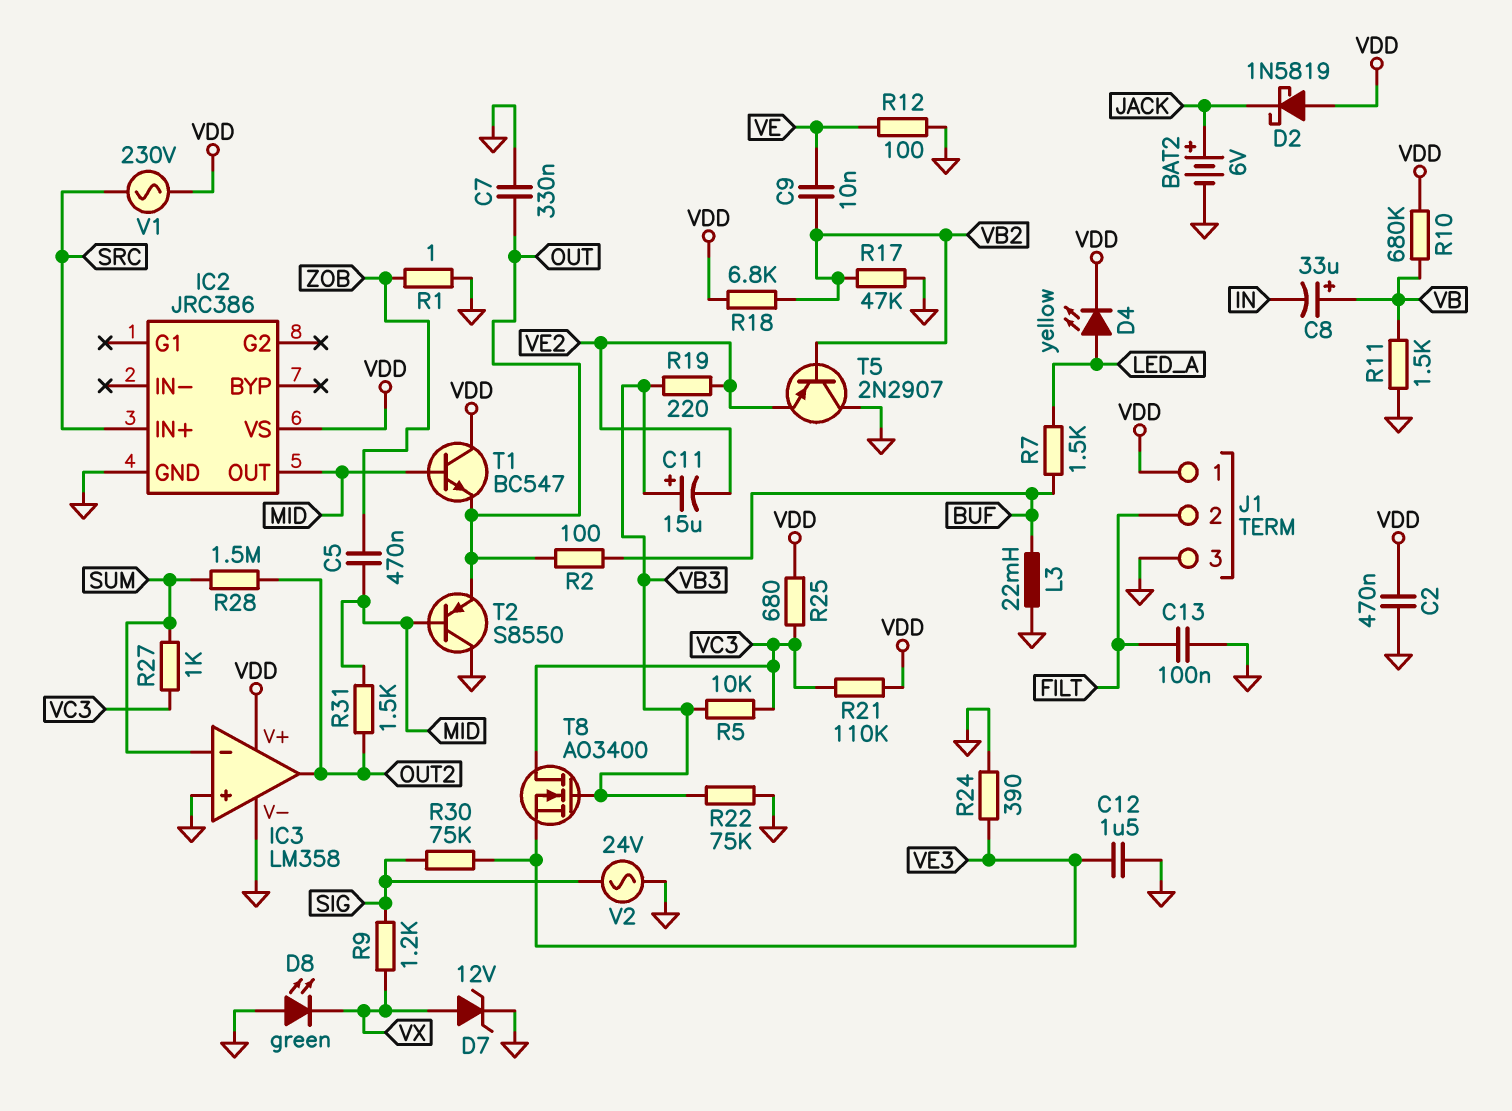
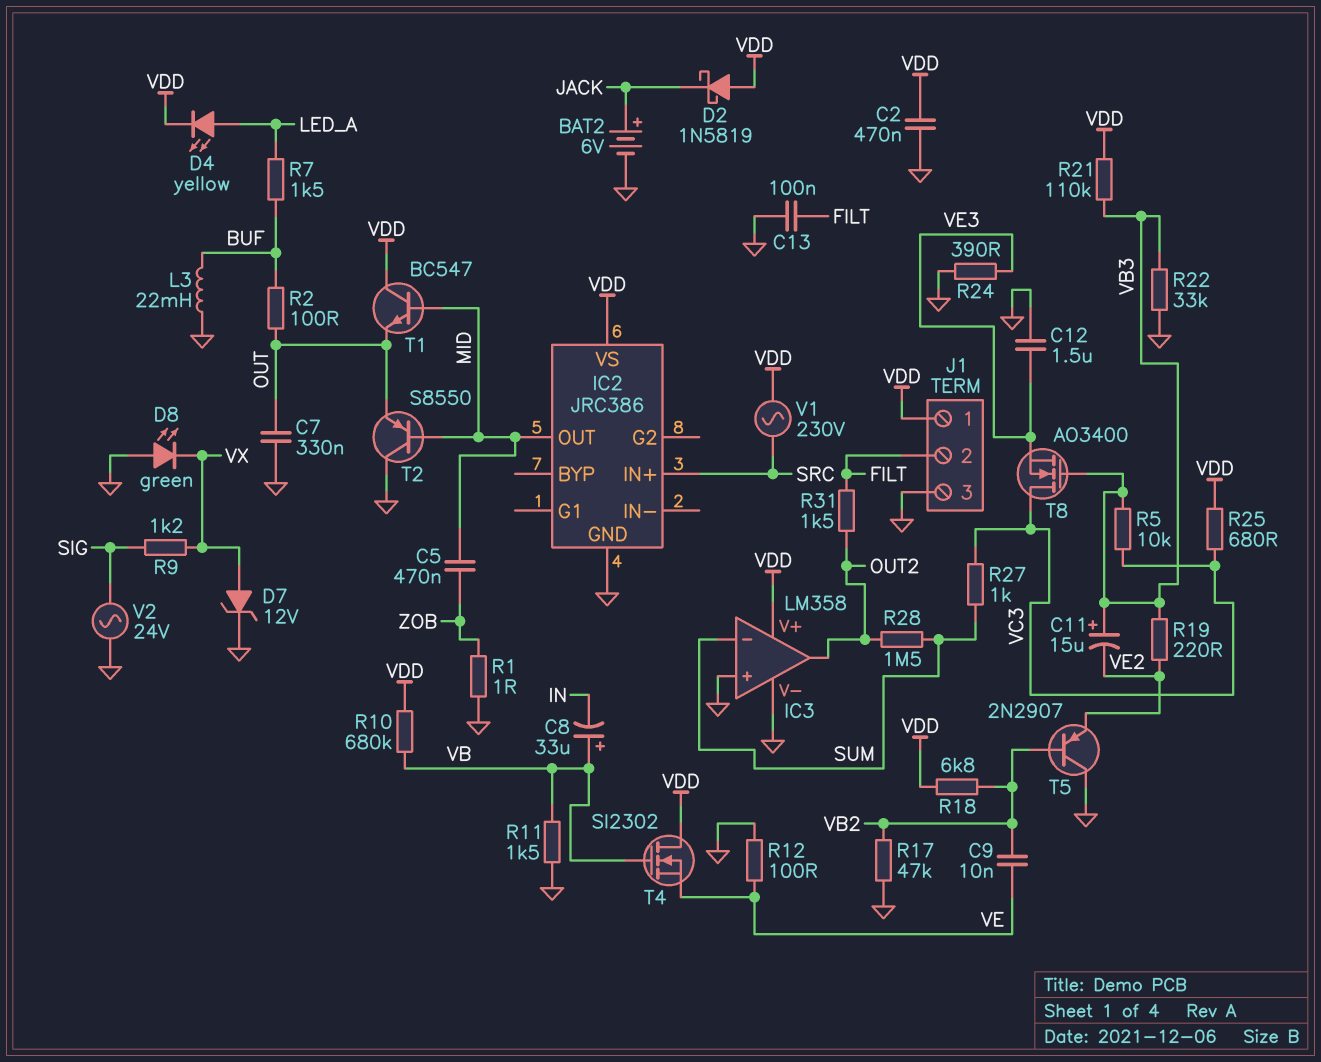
R21: 110k (VC3, VDD) -> 110k (VB3, VDD)
R22: 75k (GND, VB3) -> 33k (GND, VB3)
R30: 75k (SIG, VE3) -> none
R31: 1.5k (MID, OUT2) -> 1.5k (FILT, OUT2)
T4: none -> NMOS SI2302 (G VB, D VDD, S VE)

